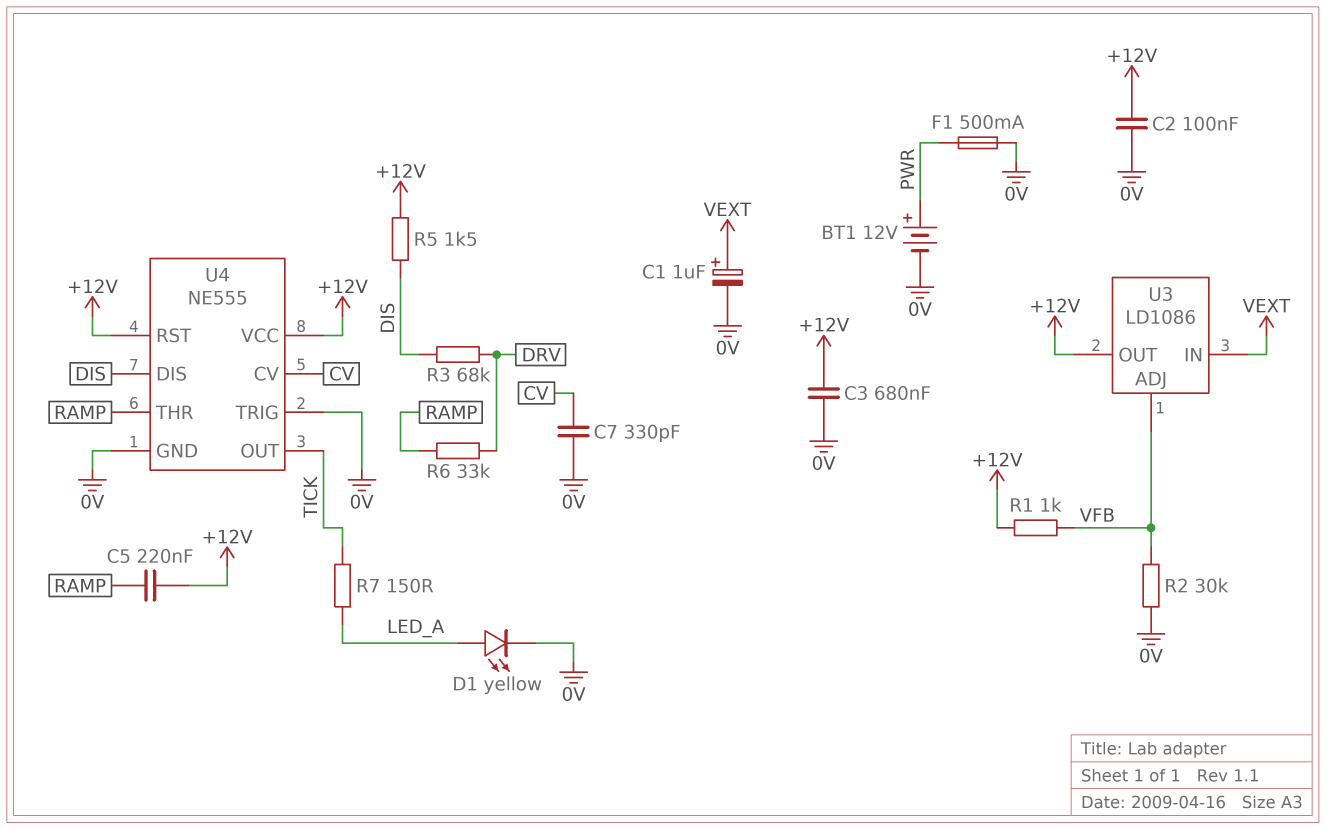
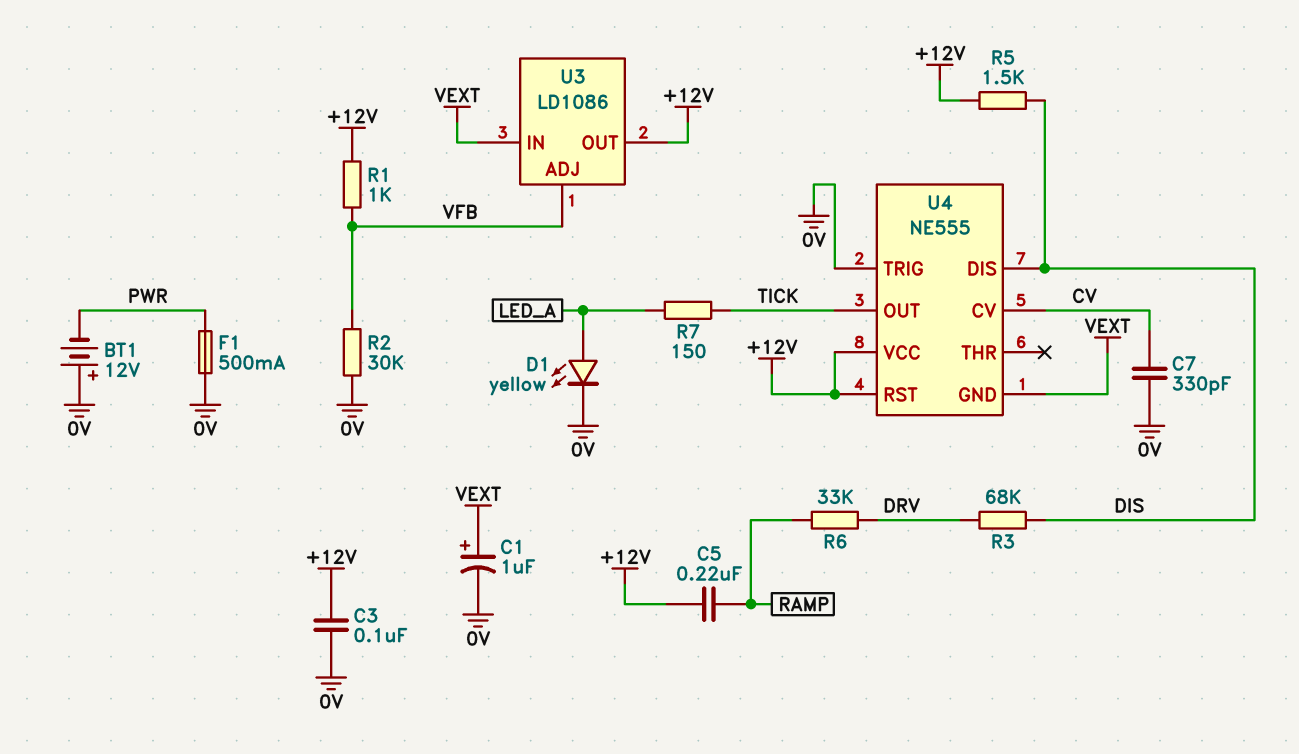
BT1: 12V (plus PWR, minus 0V) -> 12V (plus 0V, minus PWR)
C2: 100nF (+12V, 0V) -> none
C3: 680nF (+12V, 0V) -> 100nF (+12V, 0V)
U4 pin GND: 0V -> VEXT
U4 pin THR: RAMP -> none

